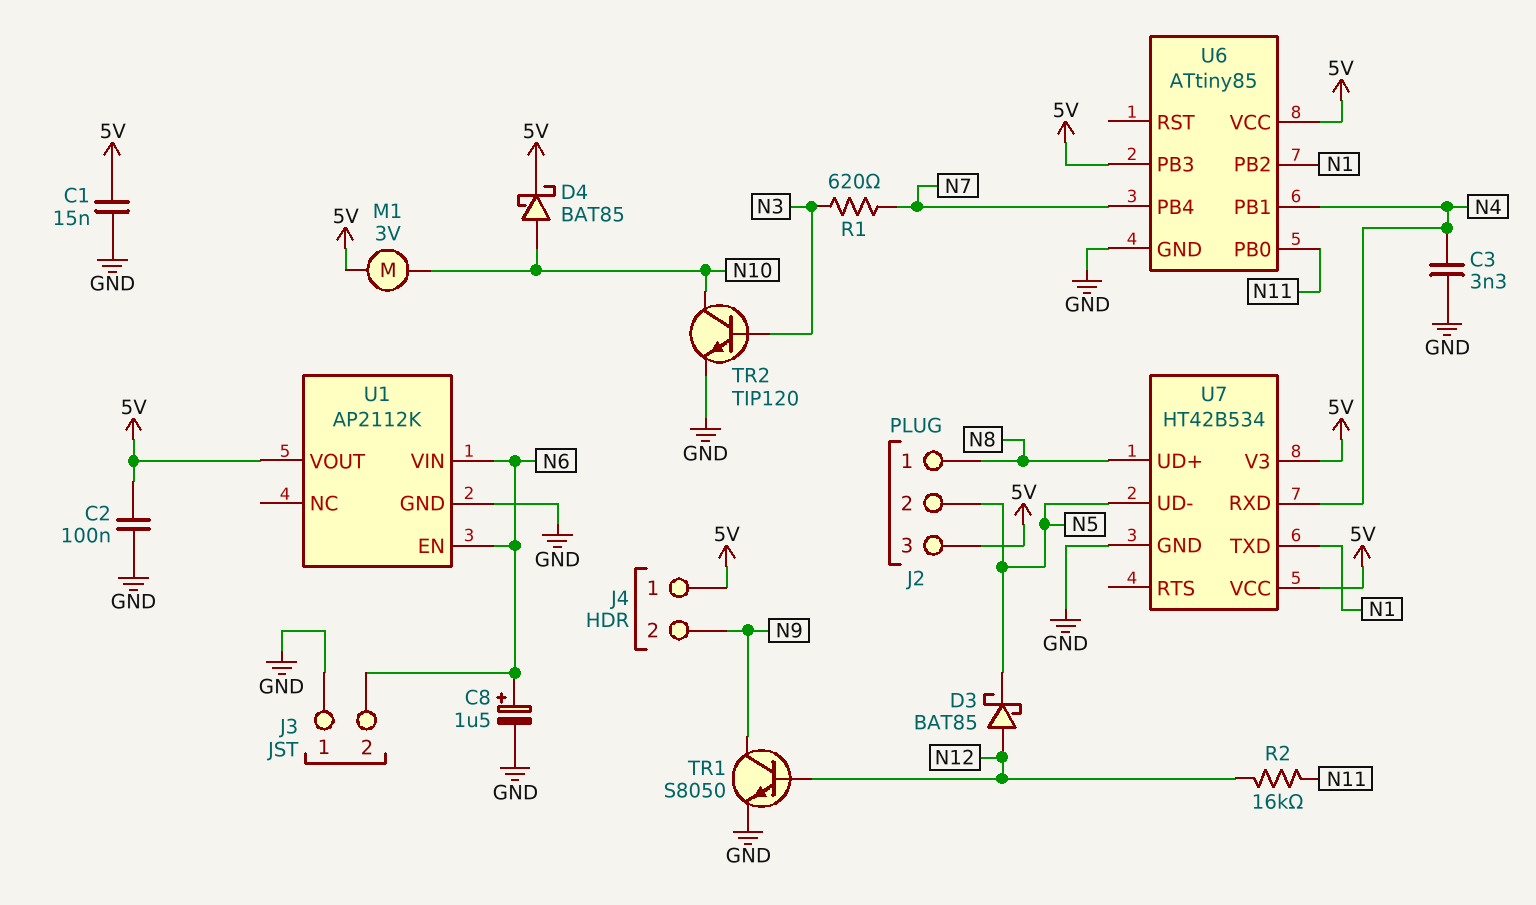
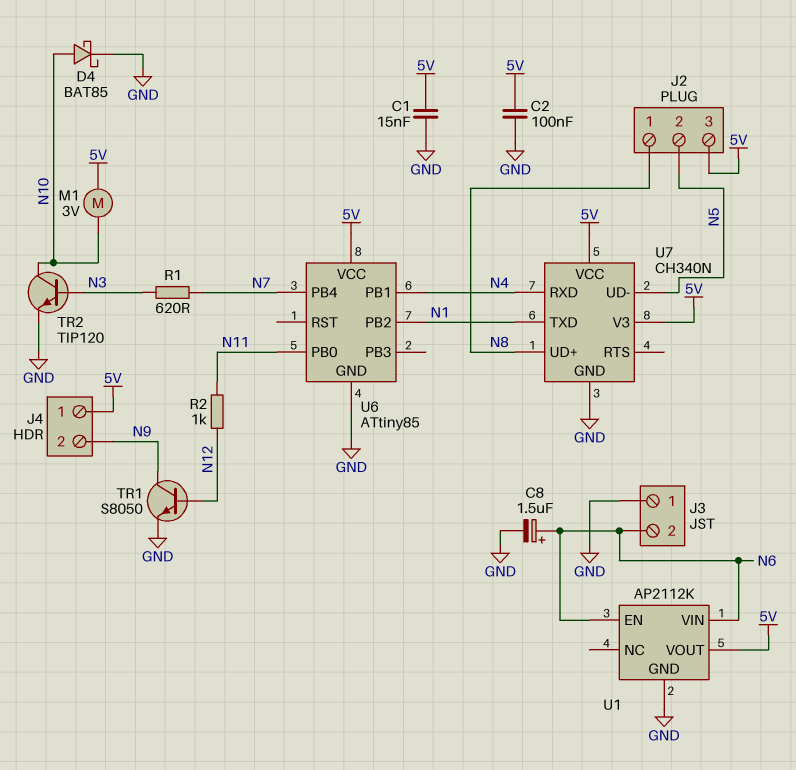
C3: 3.3nF (GND, N4) -> none
D3: schottky BAT85 (A N12, K N5) -> none
D4: schottky BAT85 (A N10, K 5V) -> schottky BAT85 (A N10, K GND)
R2: 16k (N11, N12) -> 1k (N11, N12)
U6 pin PB3: 5V -> none
U7: HT42B534 -> CH340N

